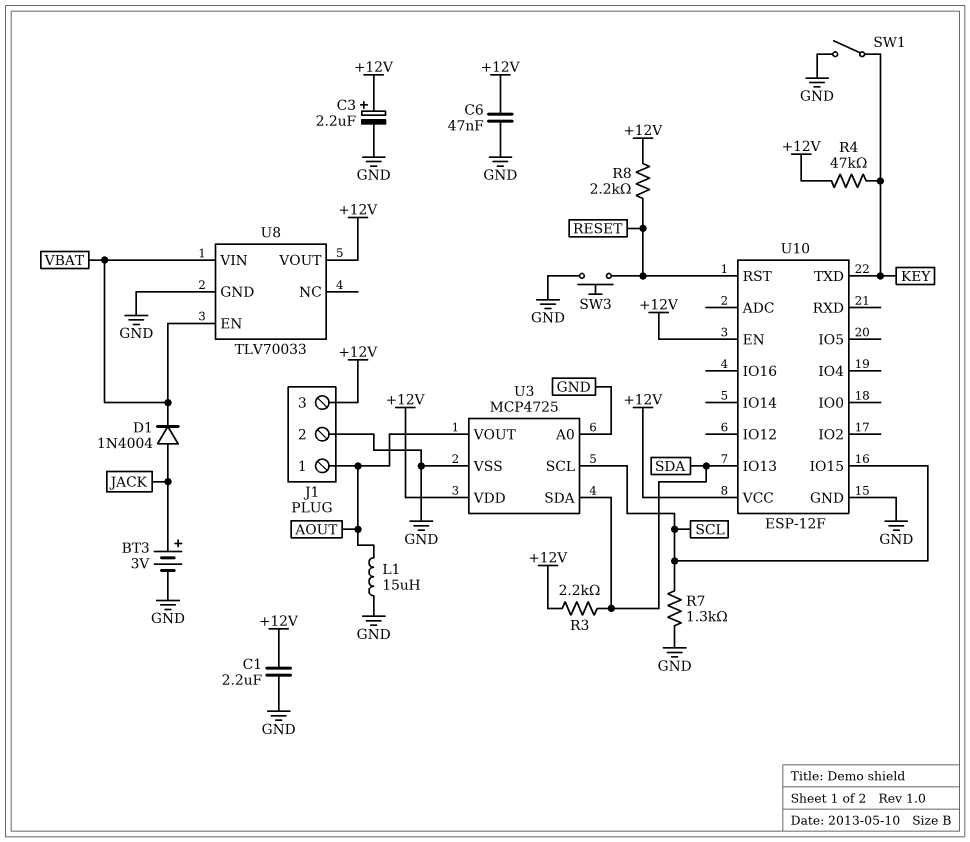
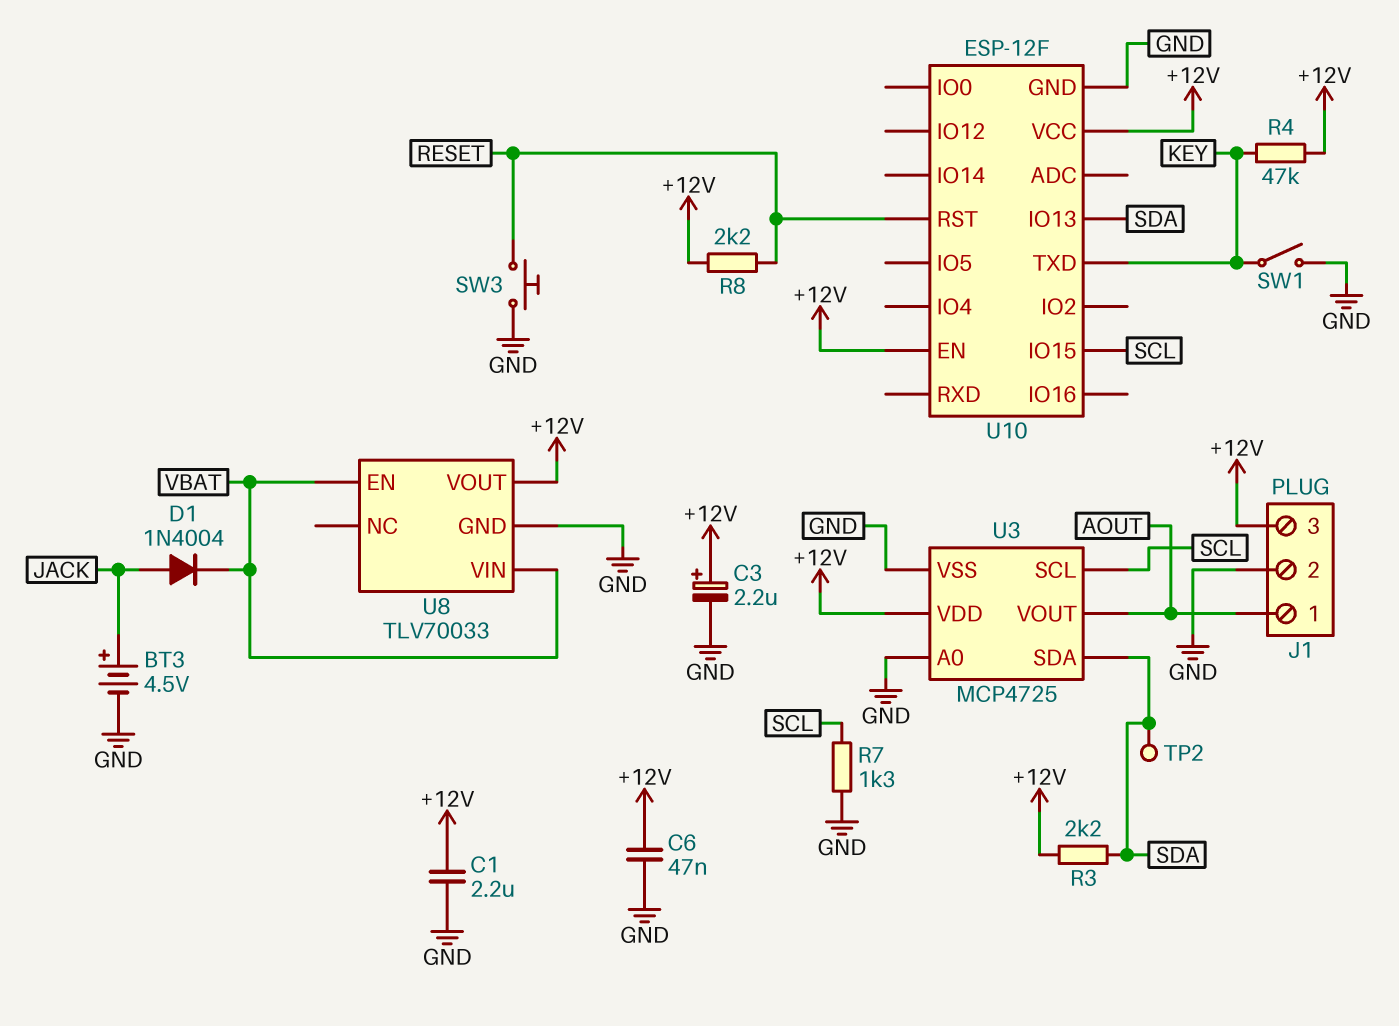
BT3: 3V (plus JACK, minus GND) -> 4.5V (plus JACK, minus GND)
L1: 15uH (AOUT, GND) -> none
TP2: none -> test point (SDA)

